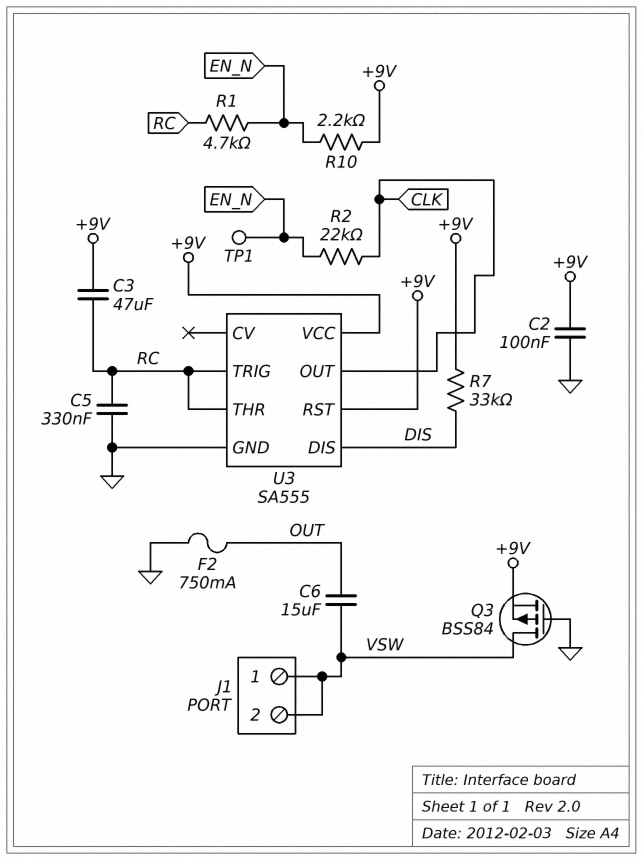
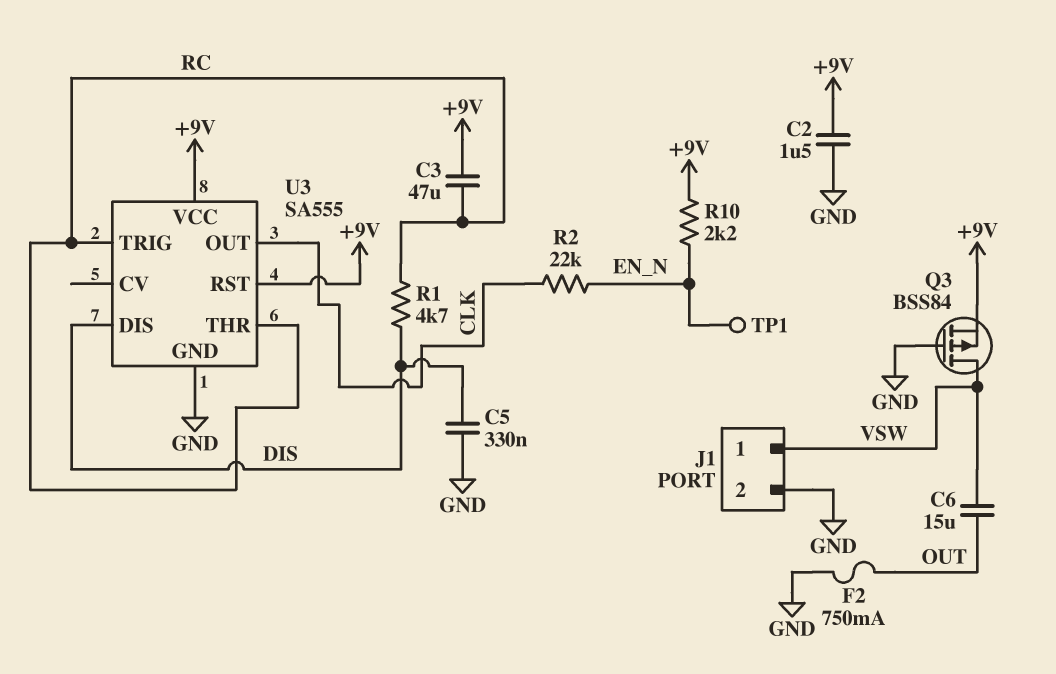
C2: 100nF (+9V, GND) -> 1.5uF (+9V, GND)
C5: 330nF (GND, RC) -> 330nF (DIS, GND)
J1 pin 2: VSW -> GND
R1: 4.7k (EN_N, RC) -> 4.7k (DIS, RC)
R7: 33k (+9V, DIS) -> none

